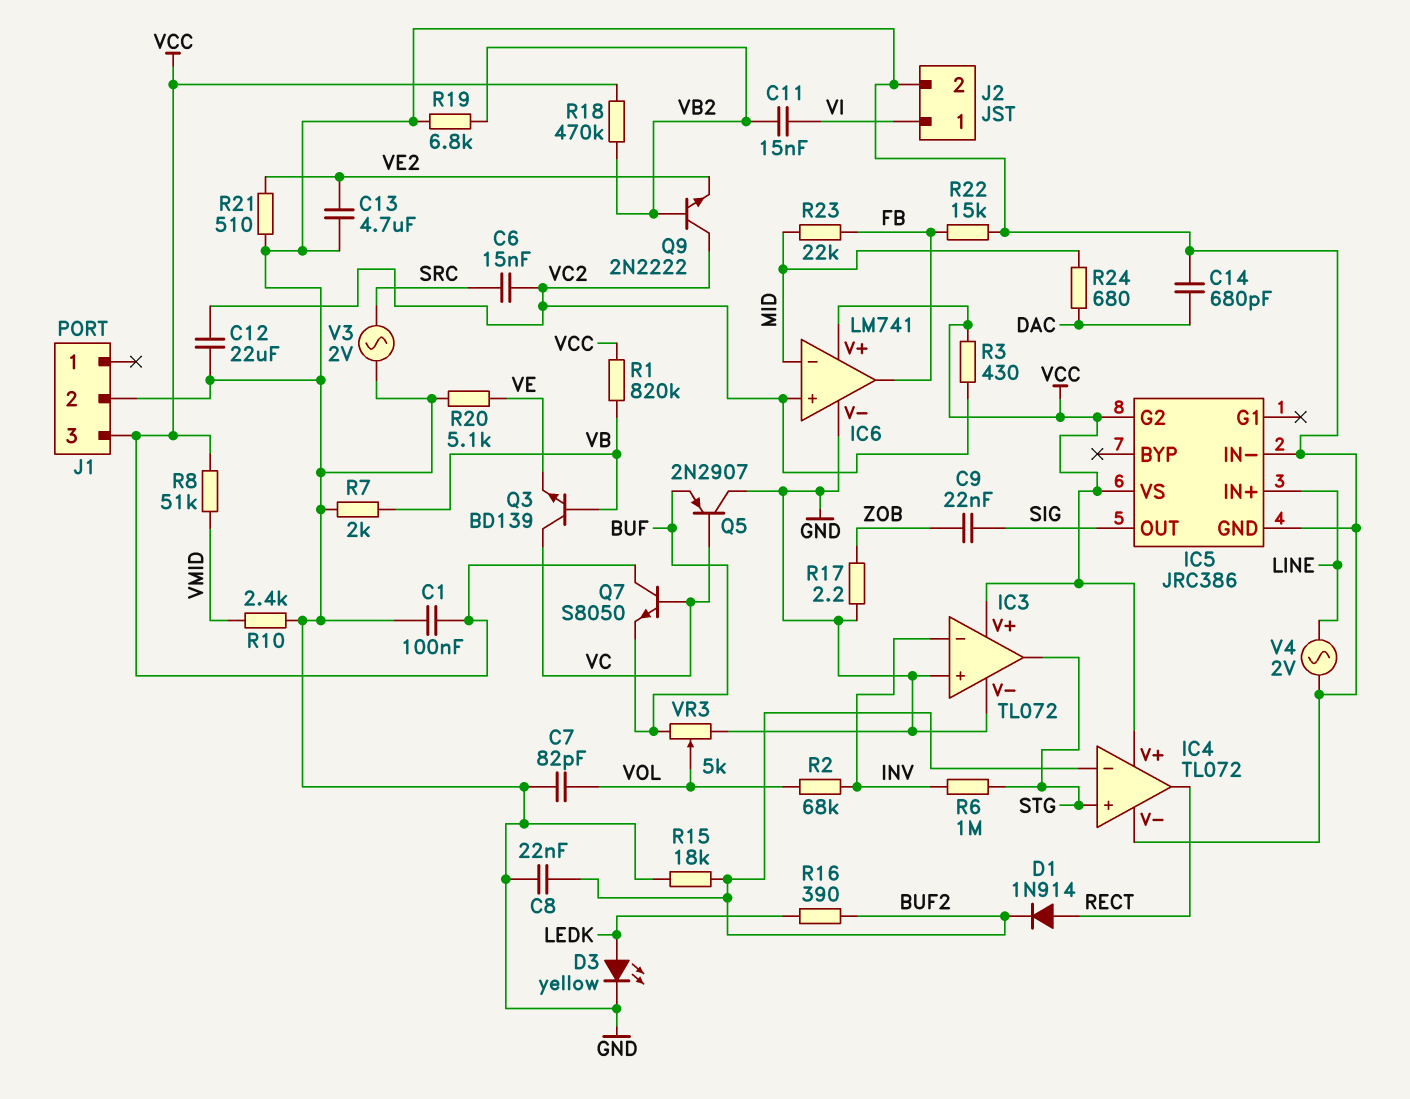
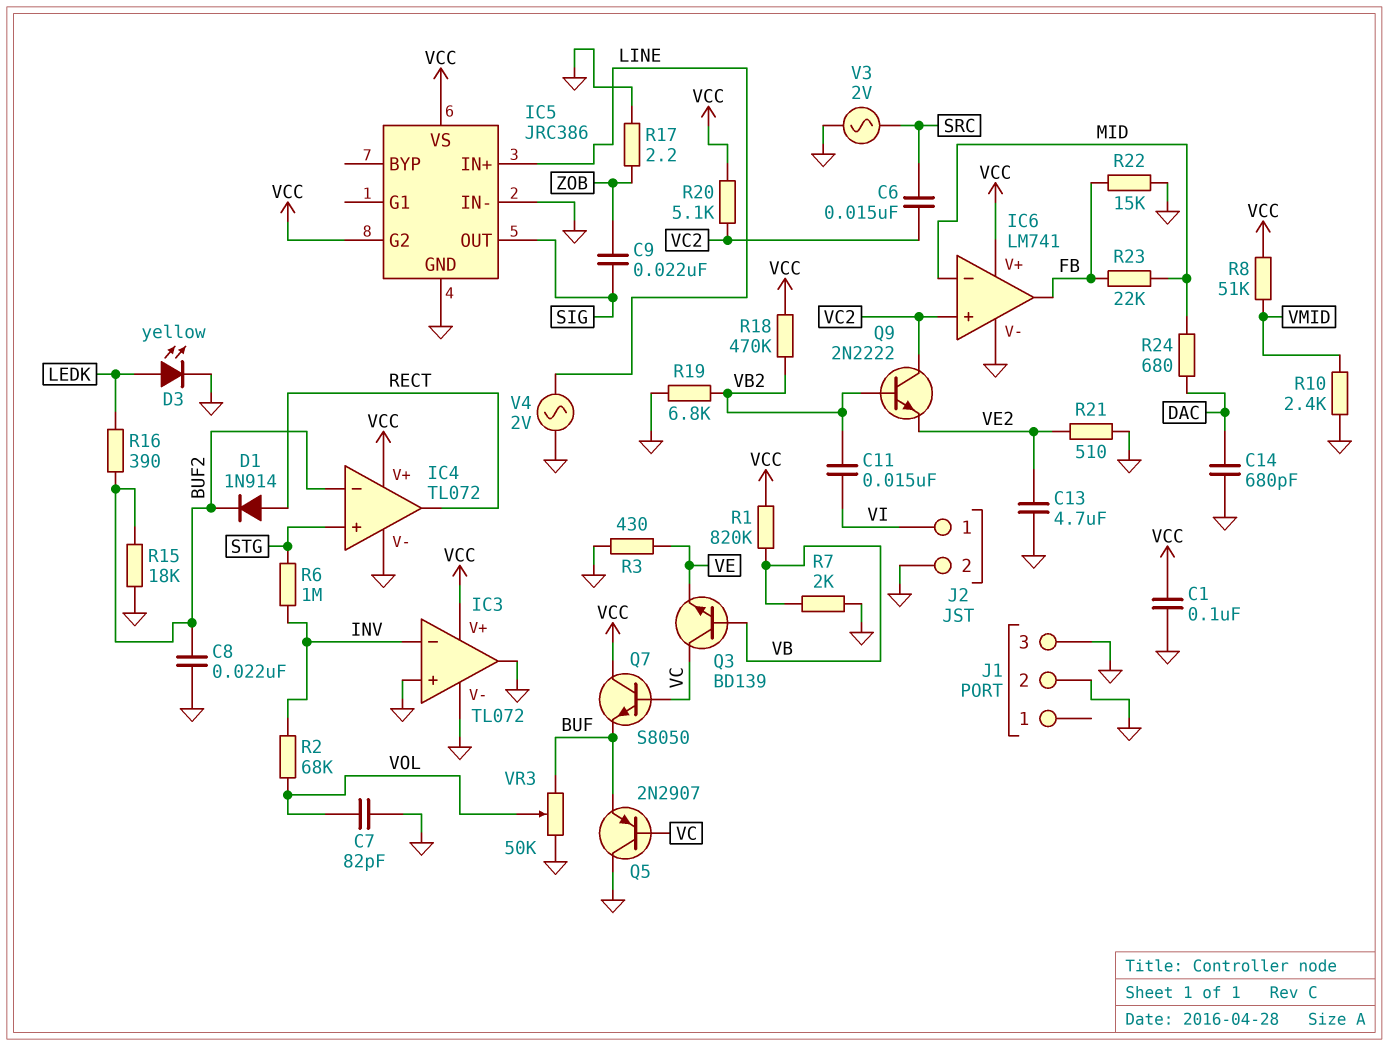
C12: 22uF (GND, VC2) -> none
IC3 pin out: STG -> GND
J1 pin 3: VCC -> GND
R3: 430 (VC2, VCC) -> 430 (GND, VE)
R20: 5.1k (GND, VE) -> 5.1k (VC2, VCC)
VR3: 5k (BUF, GND, wiper VOL) -> 50k (BUF, GND, wiper VOL)

